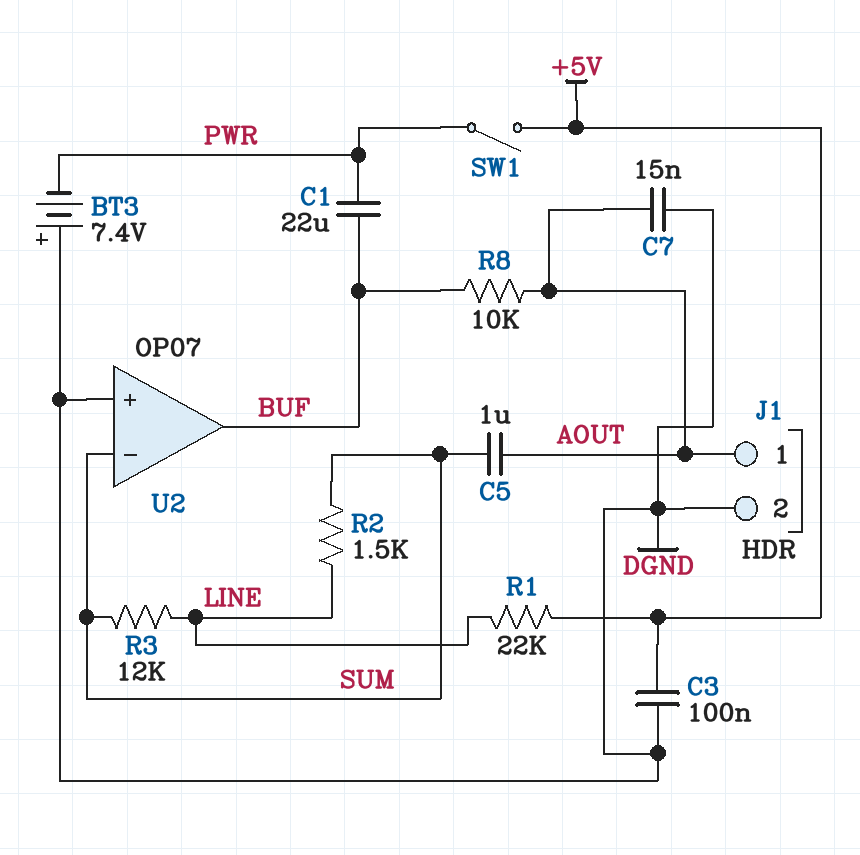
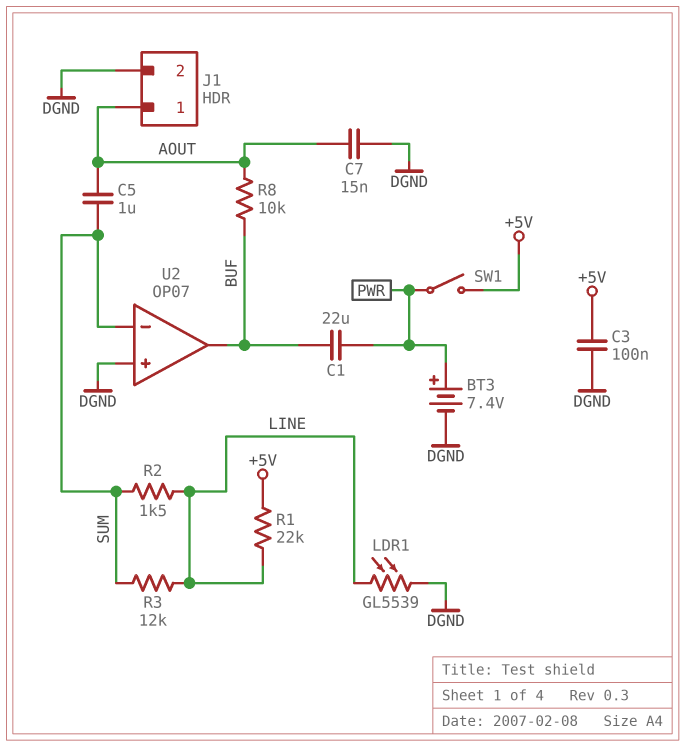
BT3: 7.4V (plus DGND, minus PWR) -> 7.4V (plus PWR, minus DGND)
LDR1: none -> GL5539 (DGND, LINE)

